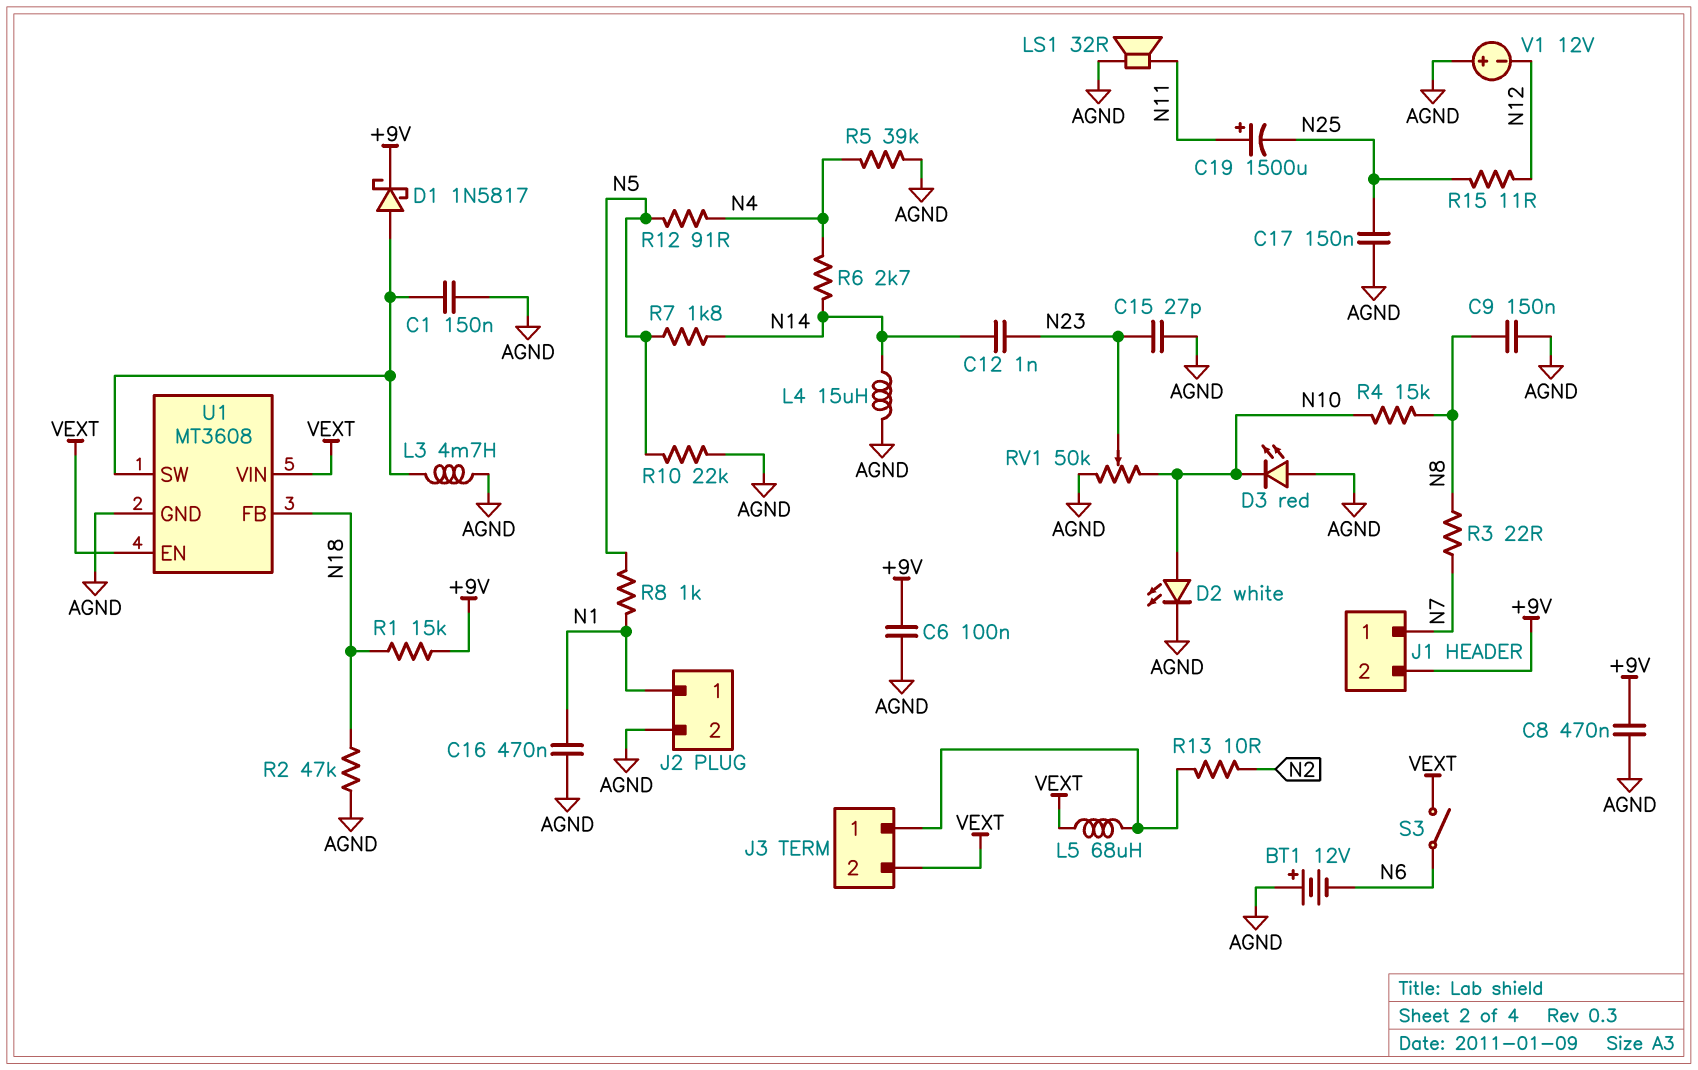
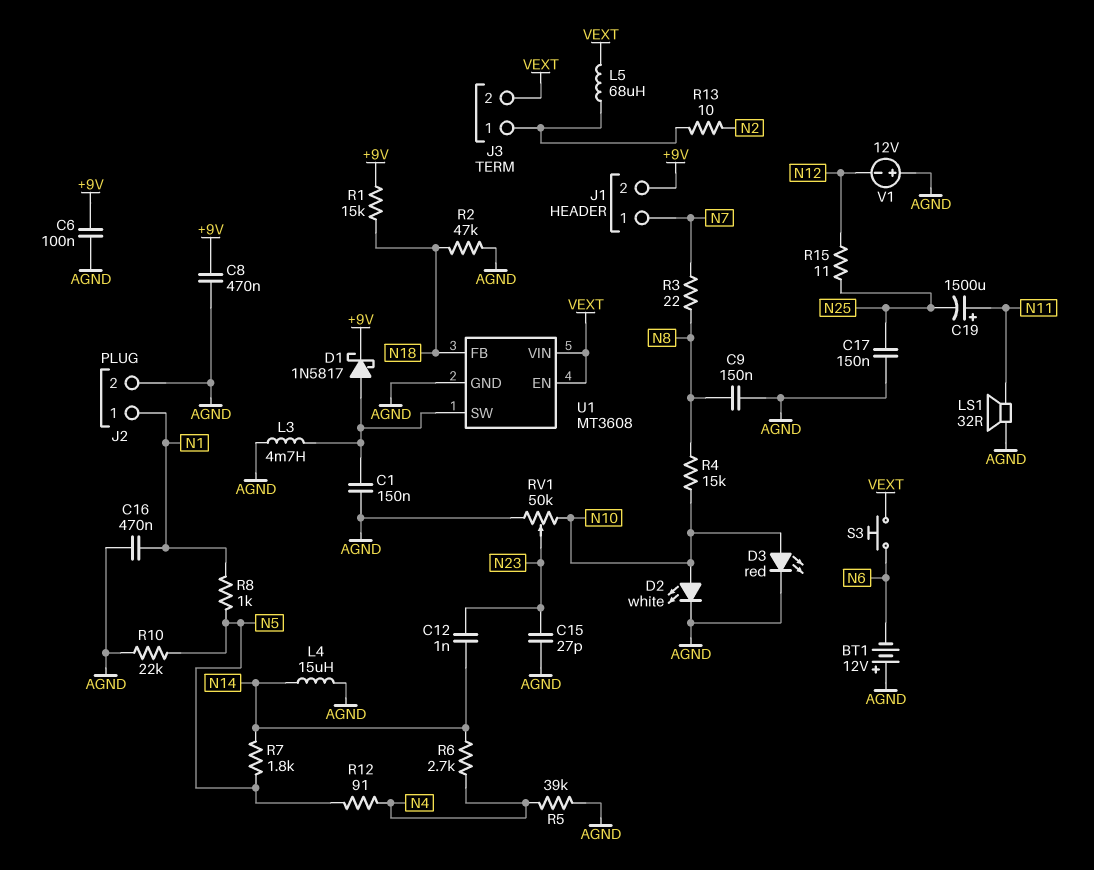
D3: LED red (A AGND, K N10) -> LED red (A N10, K AGND)
S3: switch (N6, VEXT) -> button (N6, VEXT)

